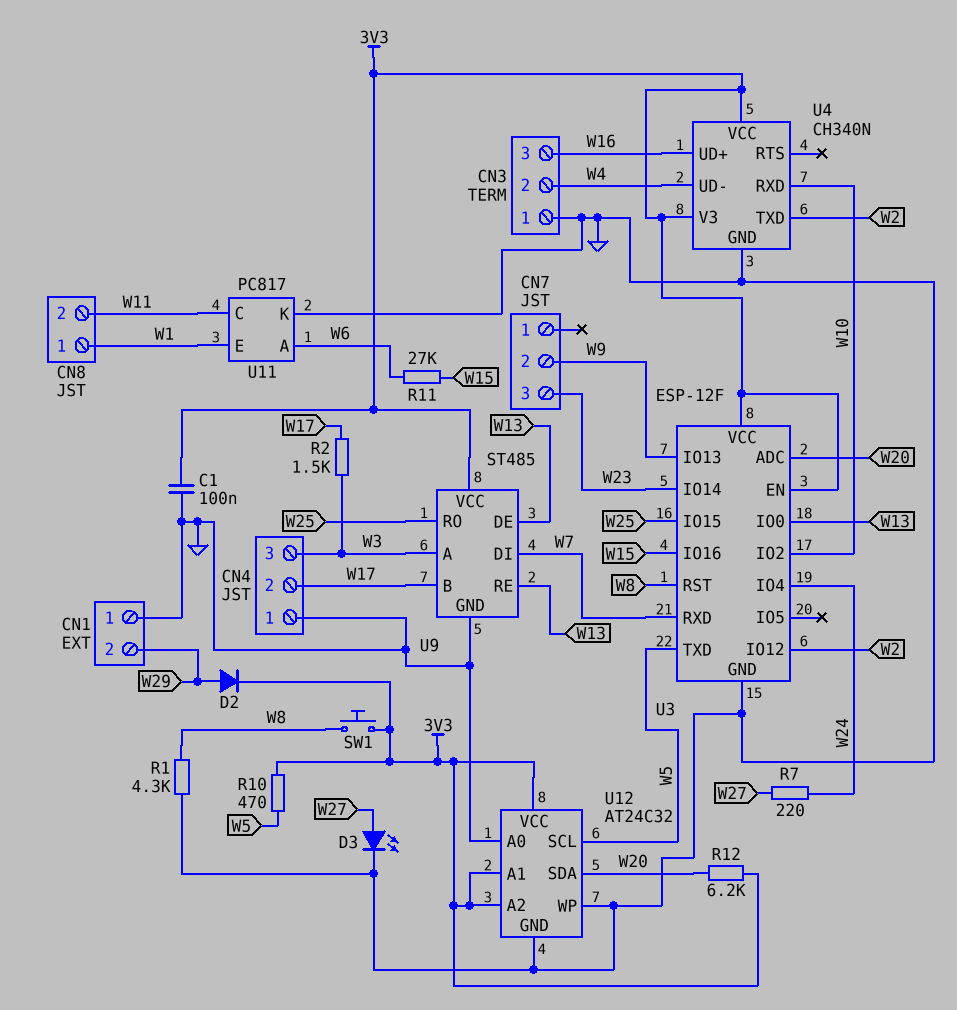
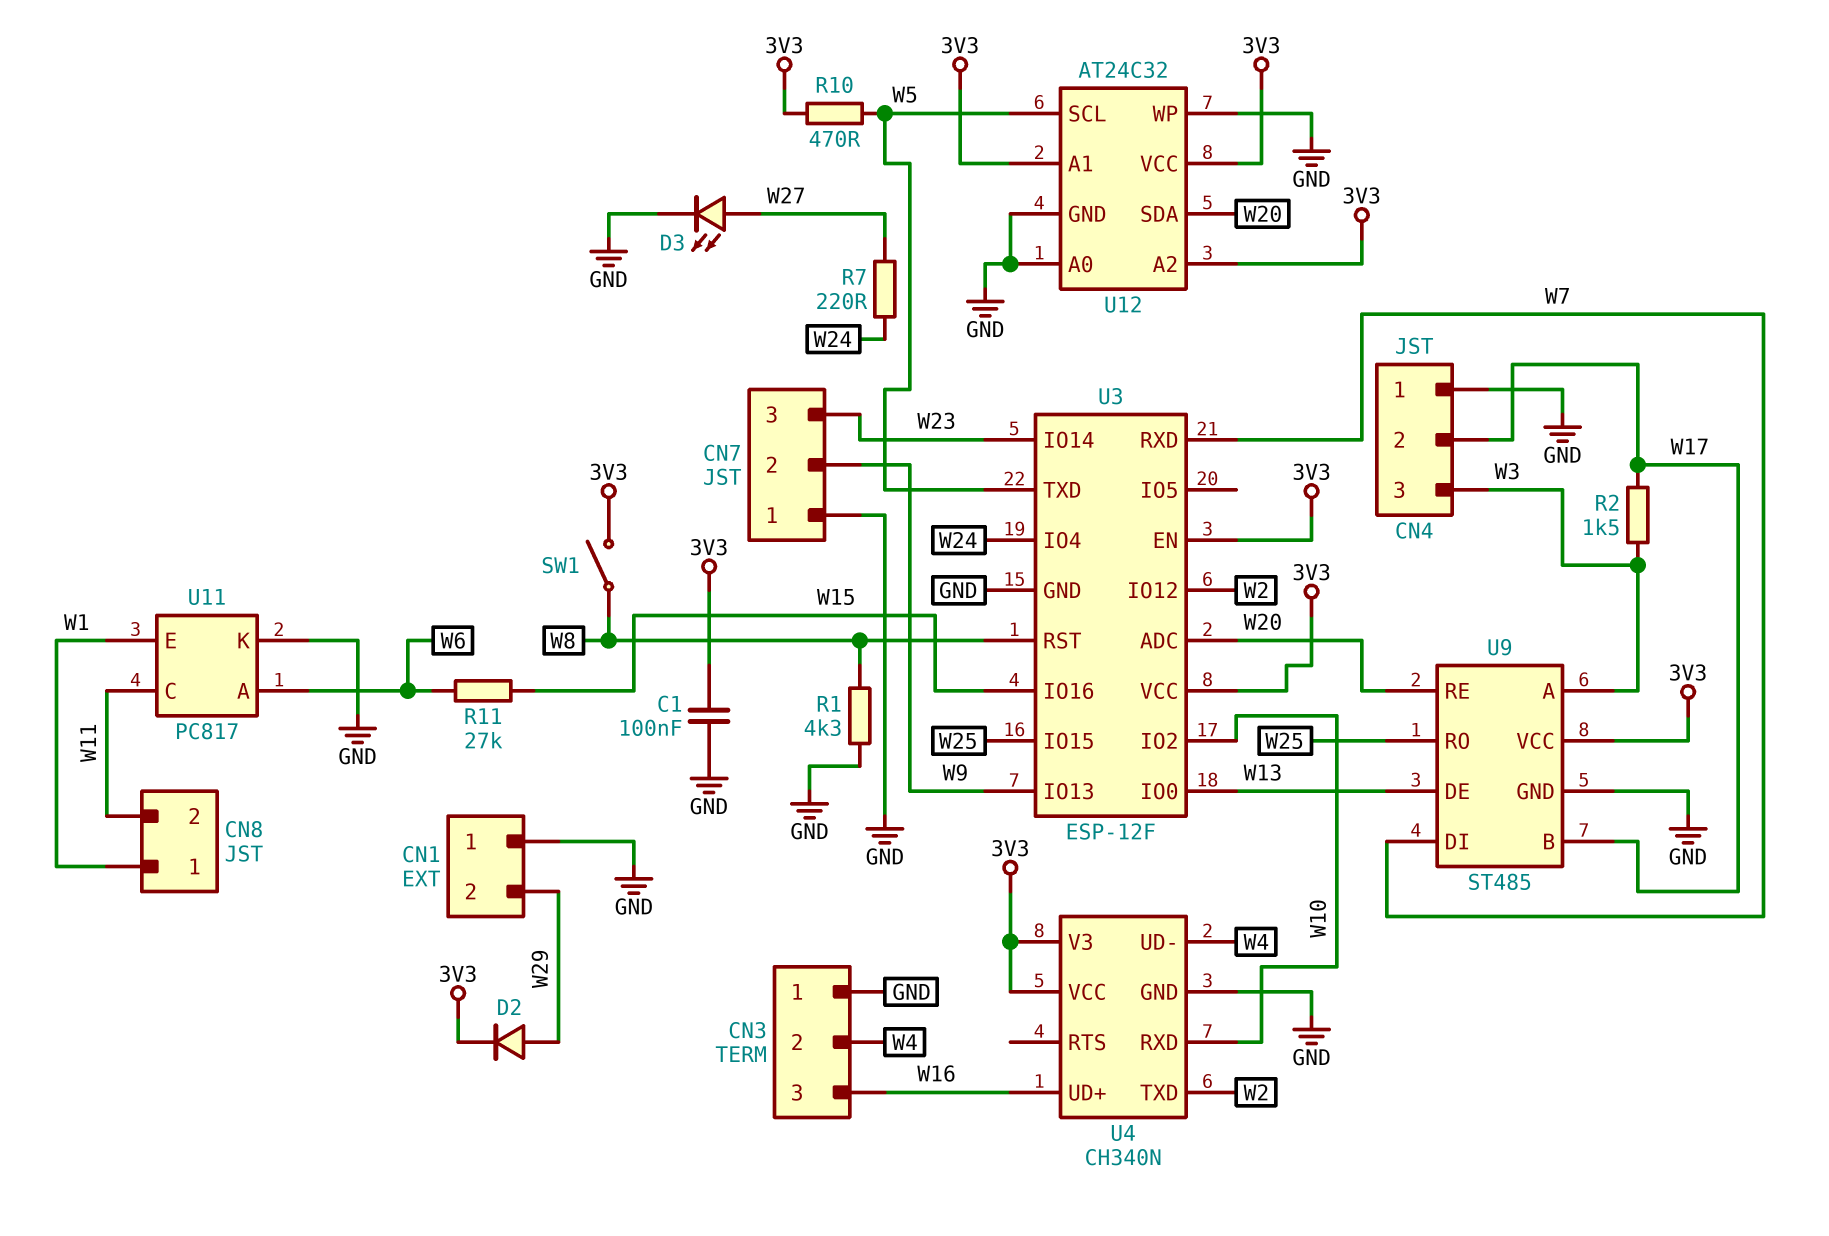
CN7 pin 1: none -> GND
R12: 6.2k (3V3, W20) -> none
SW1: button (3V3, W8) -> switch (3V3, W8)
U9 pin RE: W13 -> W20

